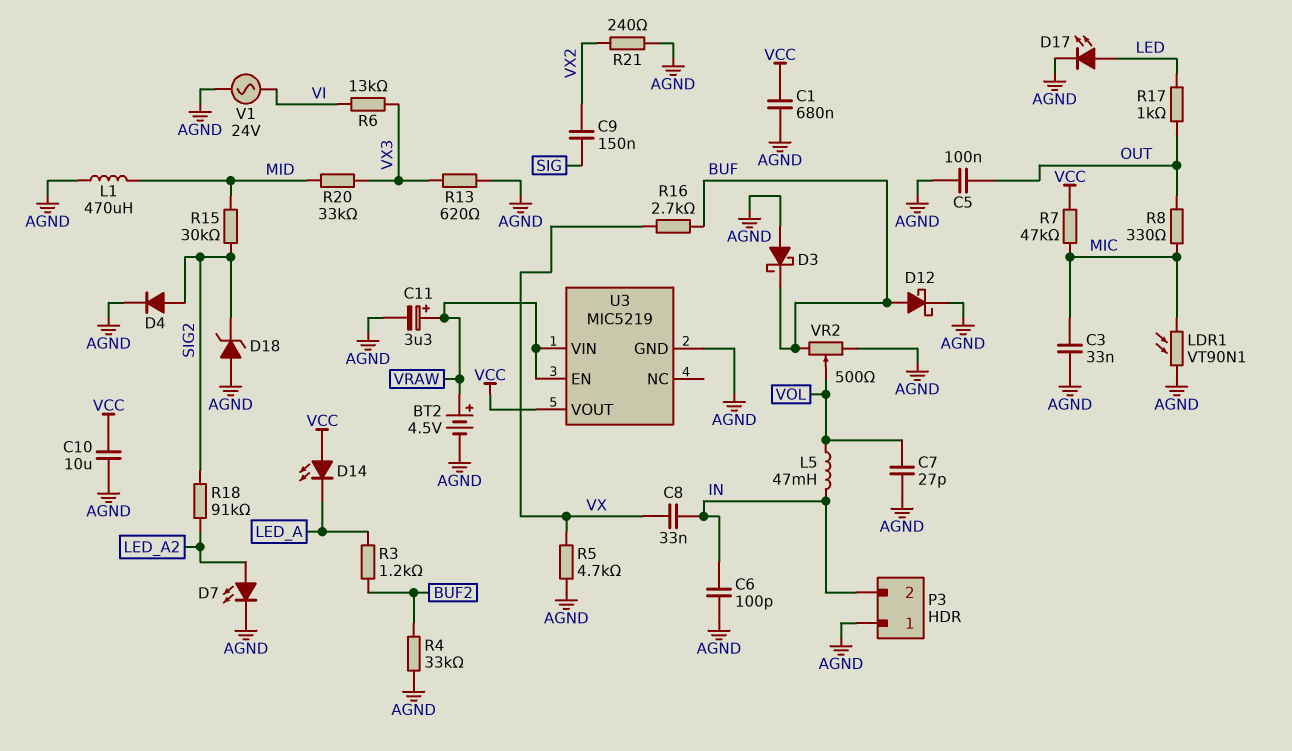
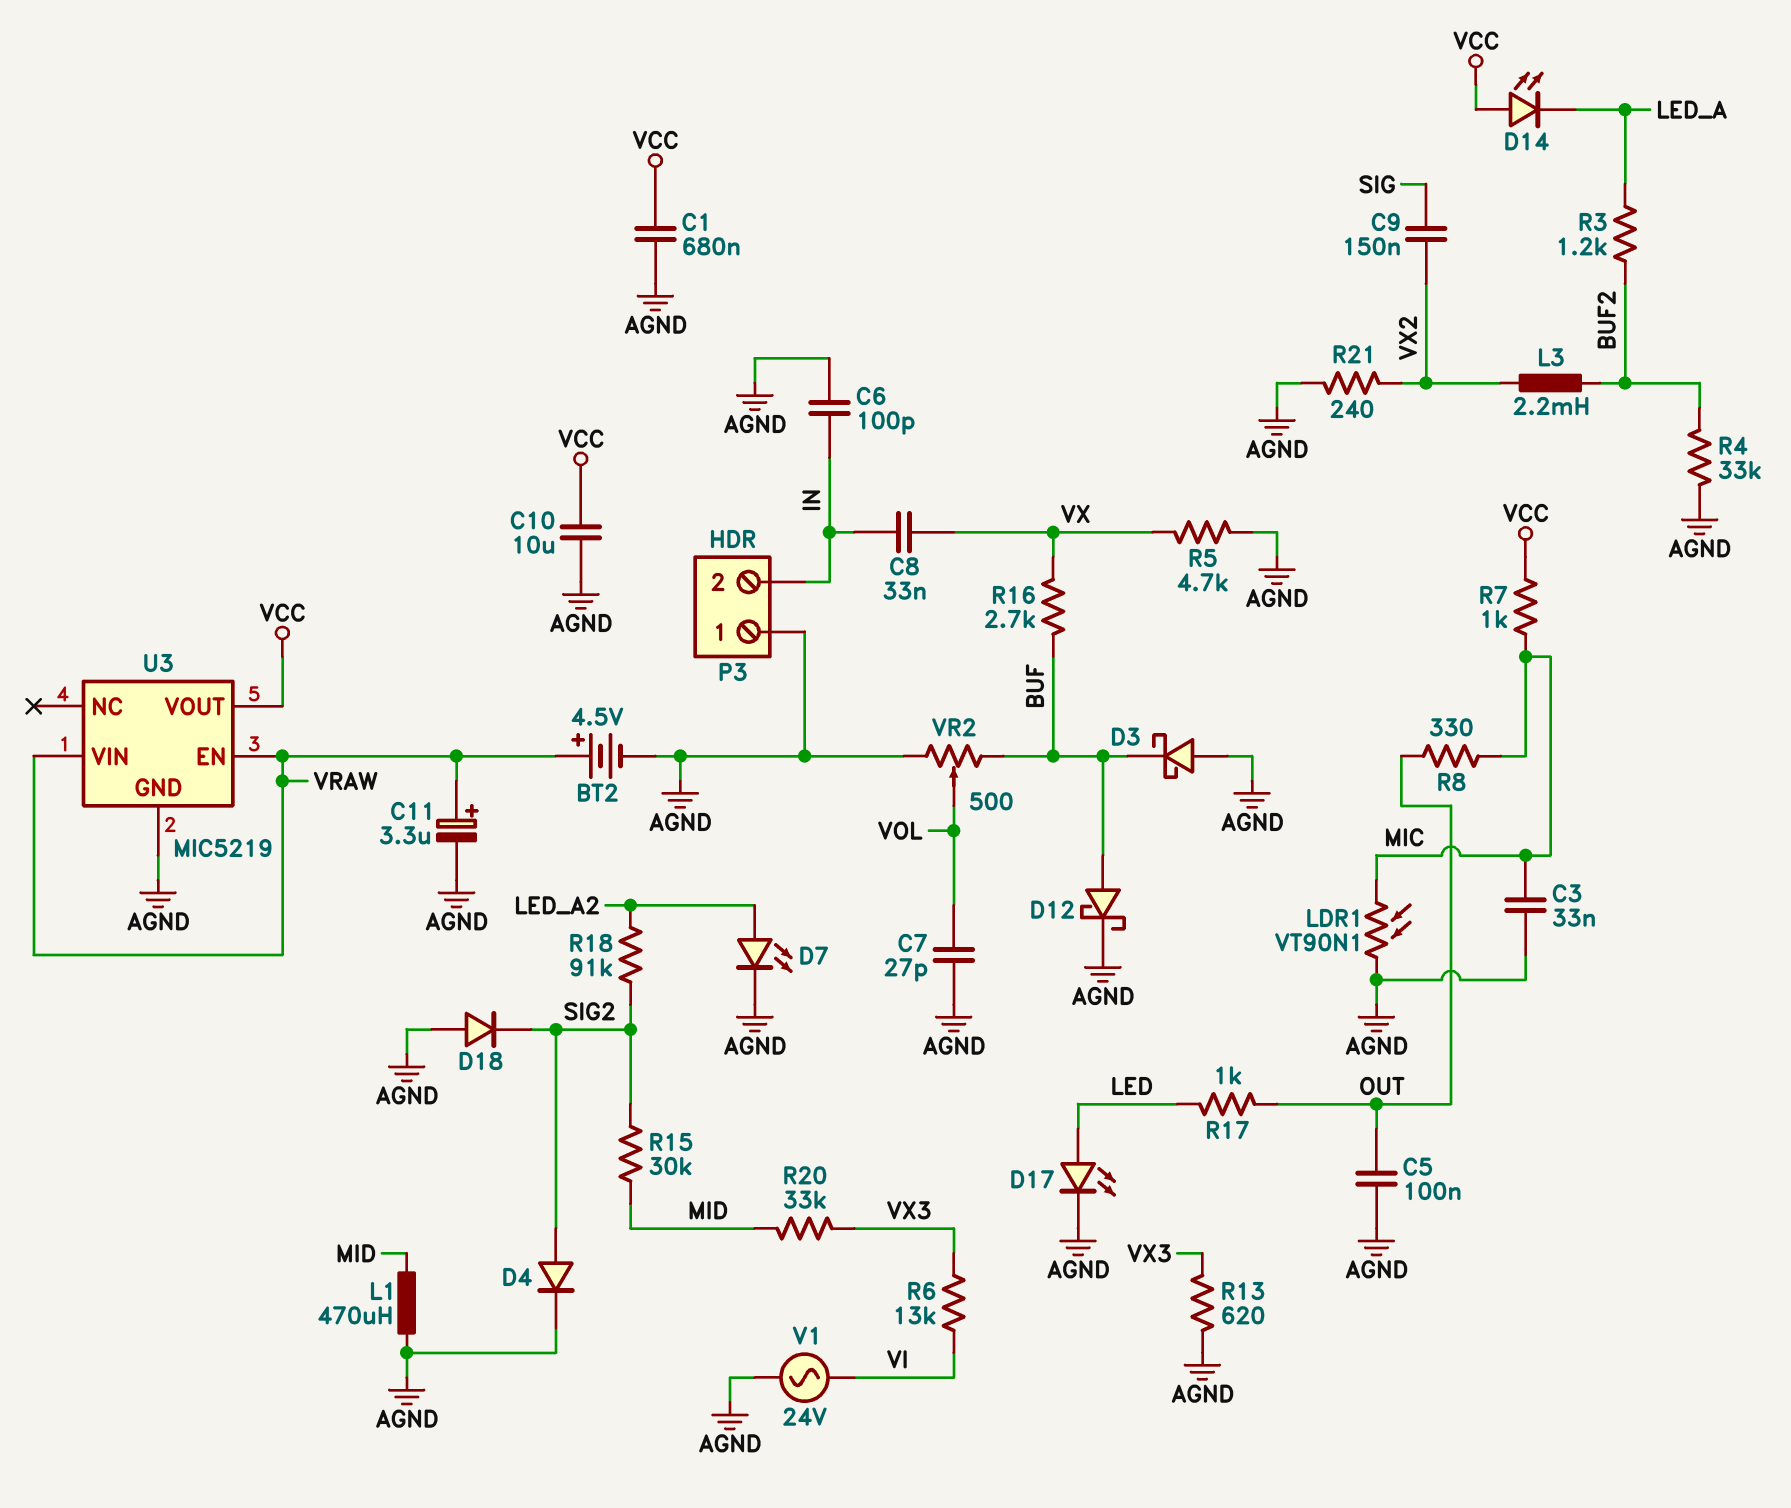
D18: zener (A AGND, K SIG2) -> diode (A AGND, K SIG2)
L3: none -> 2.2mH (BUF2, VX2)
L5: 47mH (IN, VOL) -> none
R7: 47k (MIC, VCC) -> 1k (MIC, VCC)

